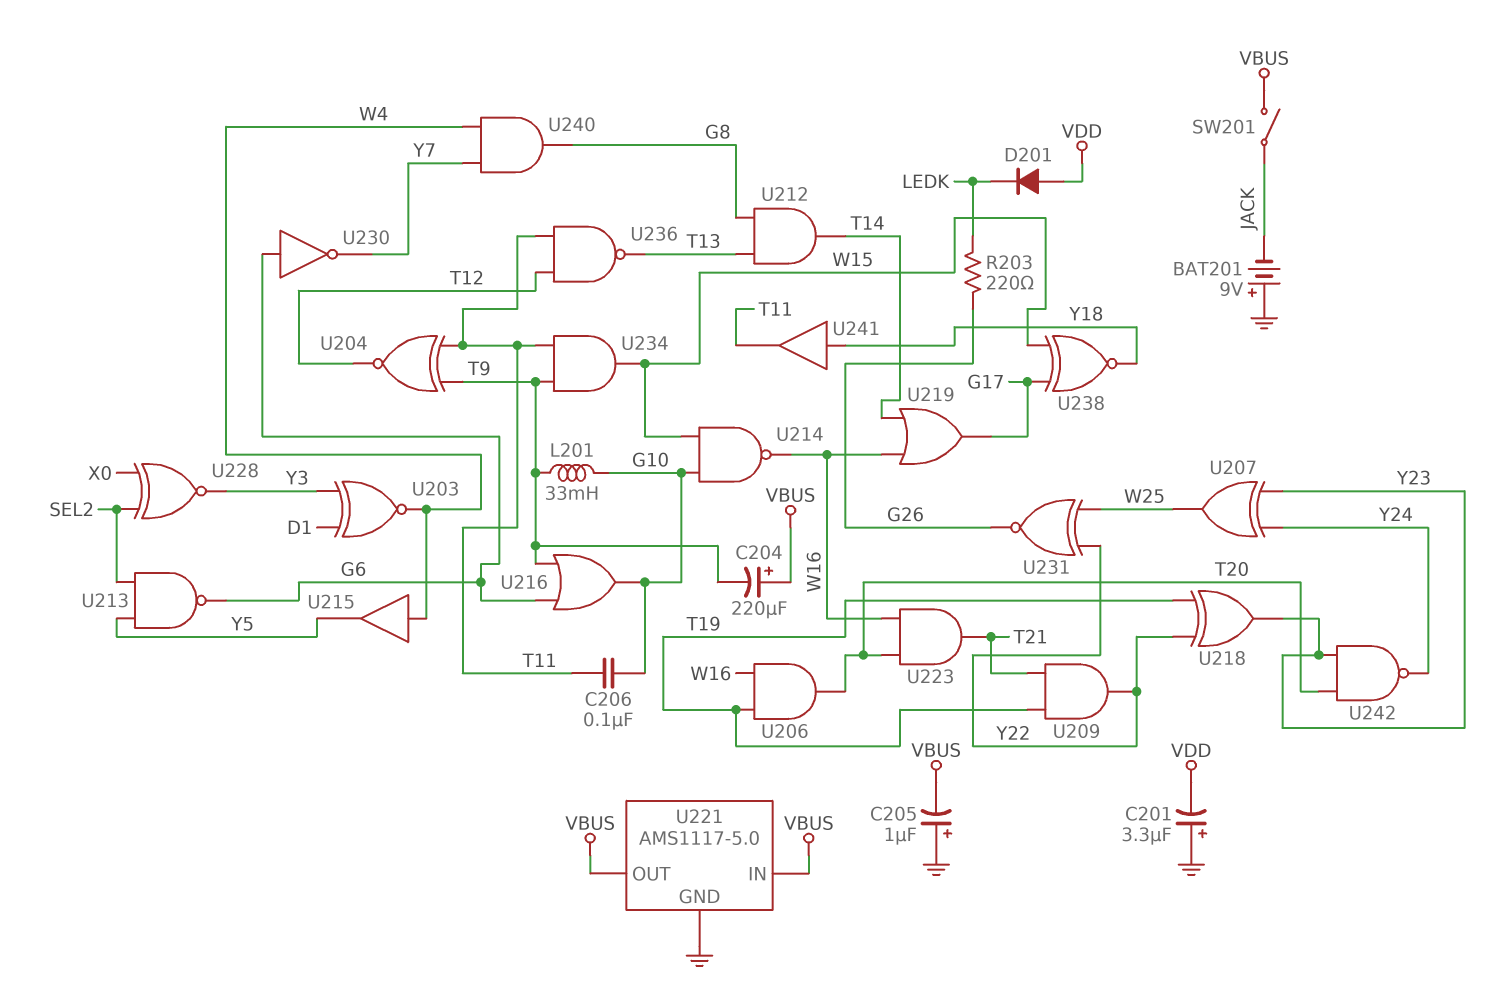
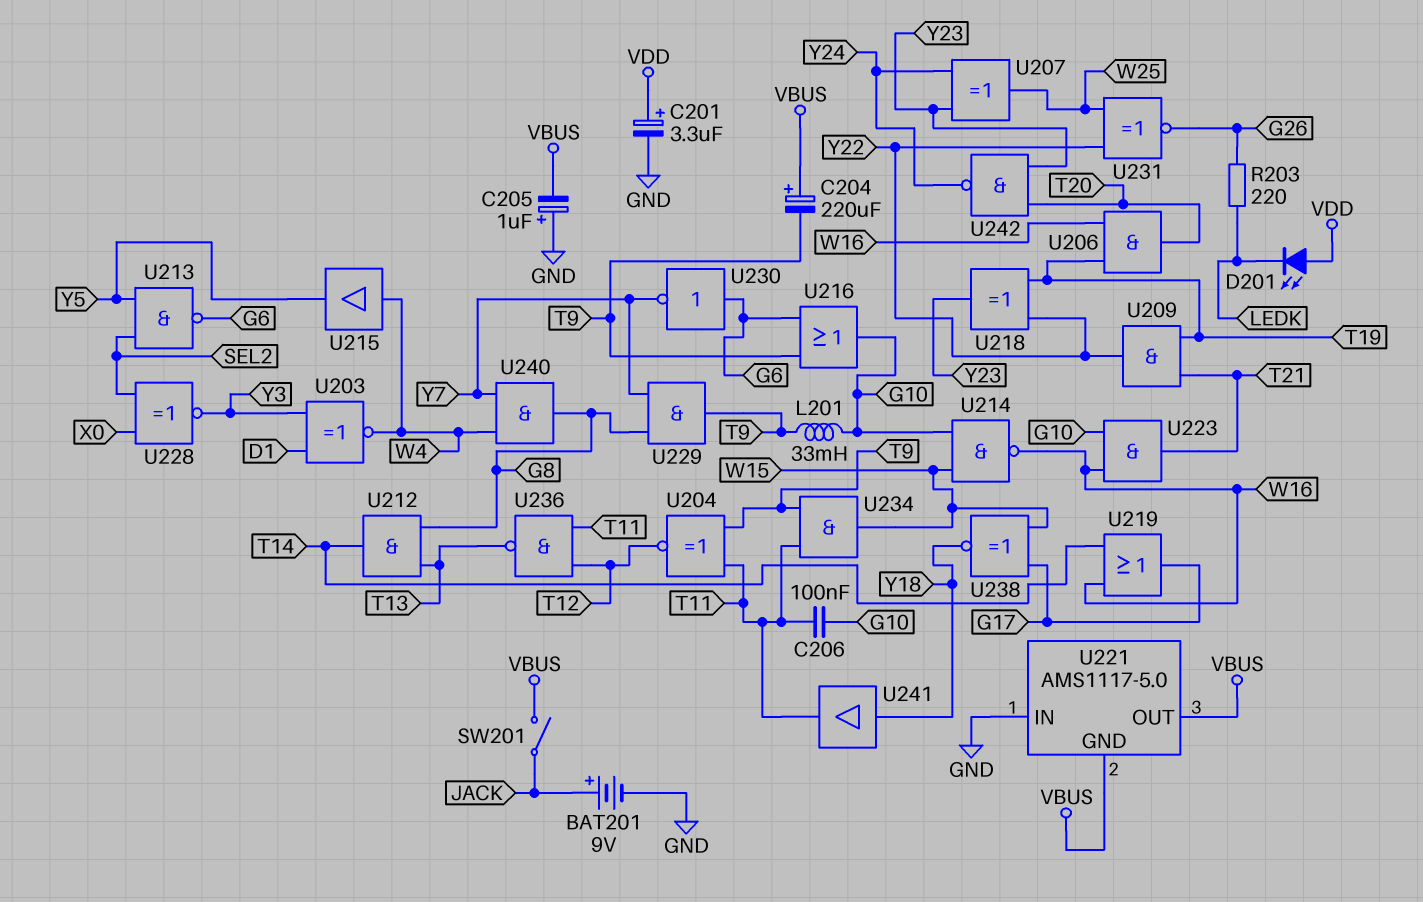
BAT201: 9V (plus GND, minus JACK) -> 9V (plus JACK, minus GND)
C201: 3.3uF (plus GND, minus VDD) -> 3.3uF (plus VDD, minus GND)
D201: diode (A VDD, K LEDK) -> LED (A VDD, K LEDK)
U221 pin GND: GND -> VBUS
U221 pin IN: VBUS -> GND
U223: AND (in T20, in W16, out T21) -> AND (in G10, in W16, out T21)
U229: none -> AND (in G8, in Y7, out T9)

